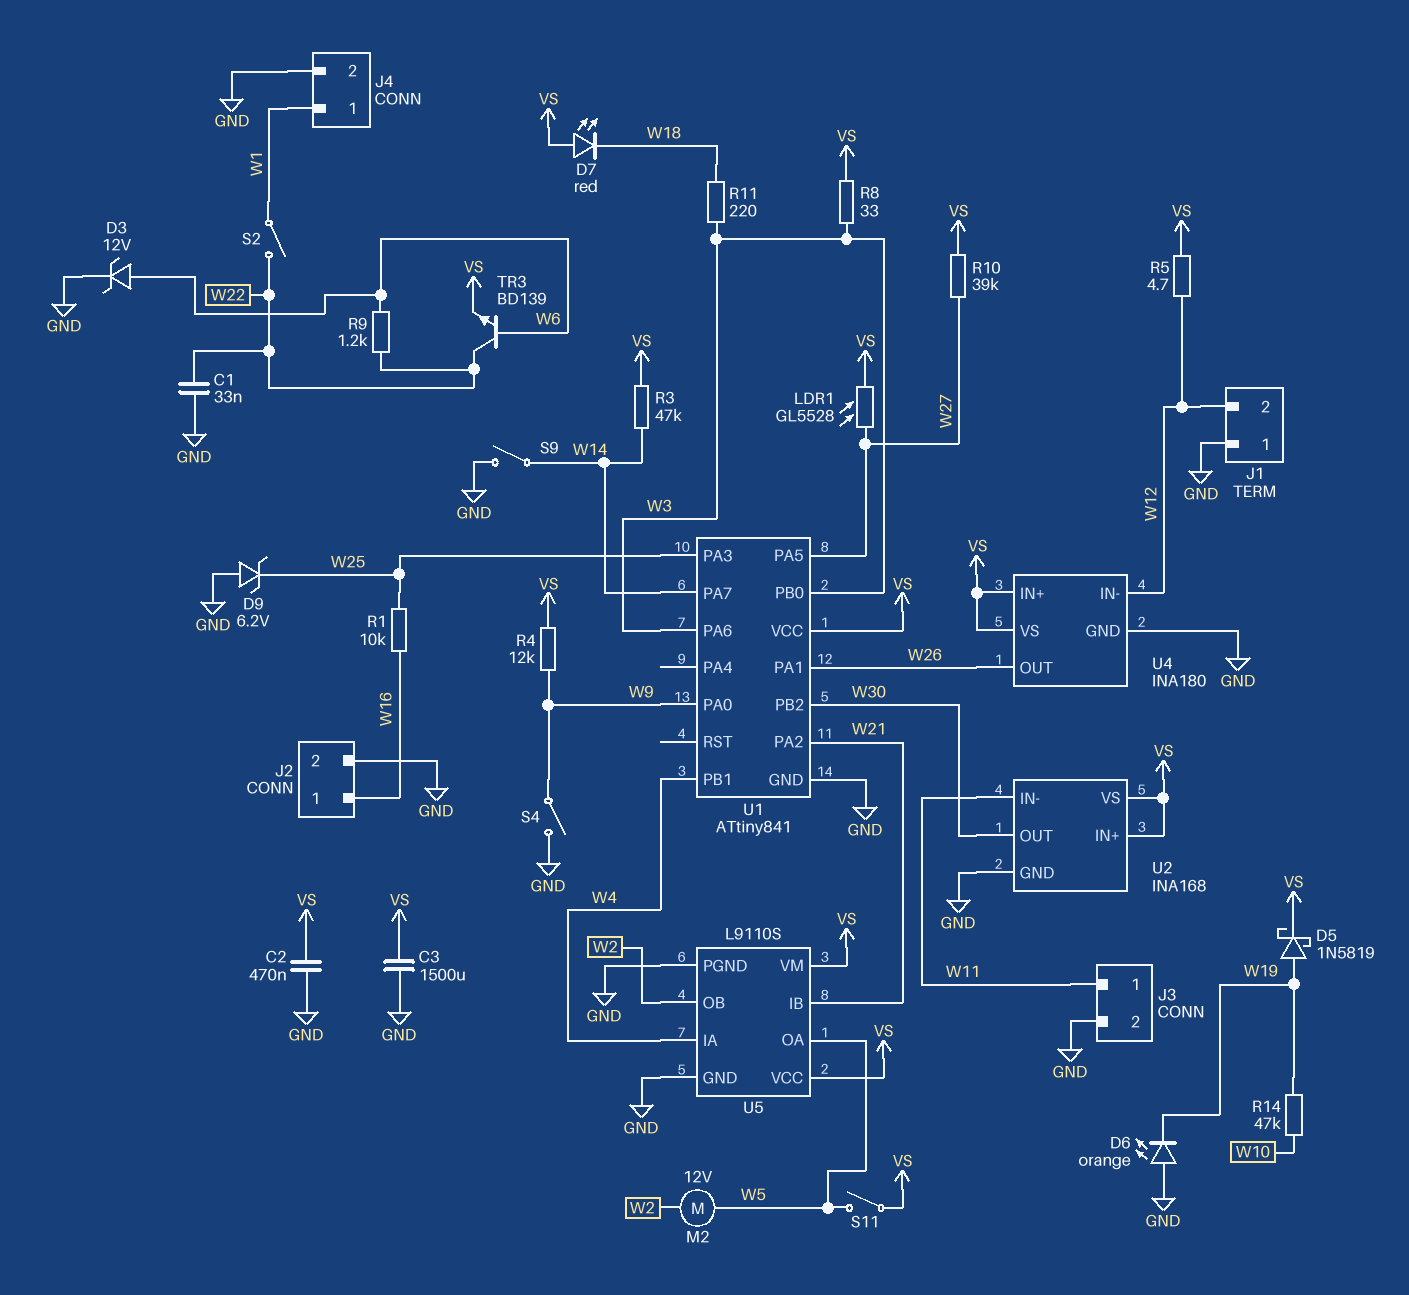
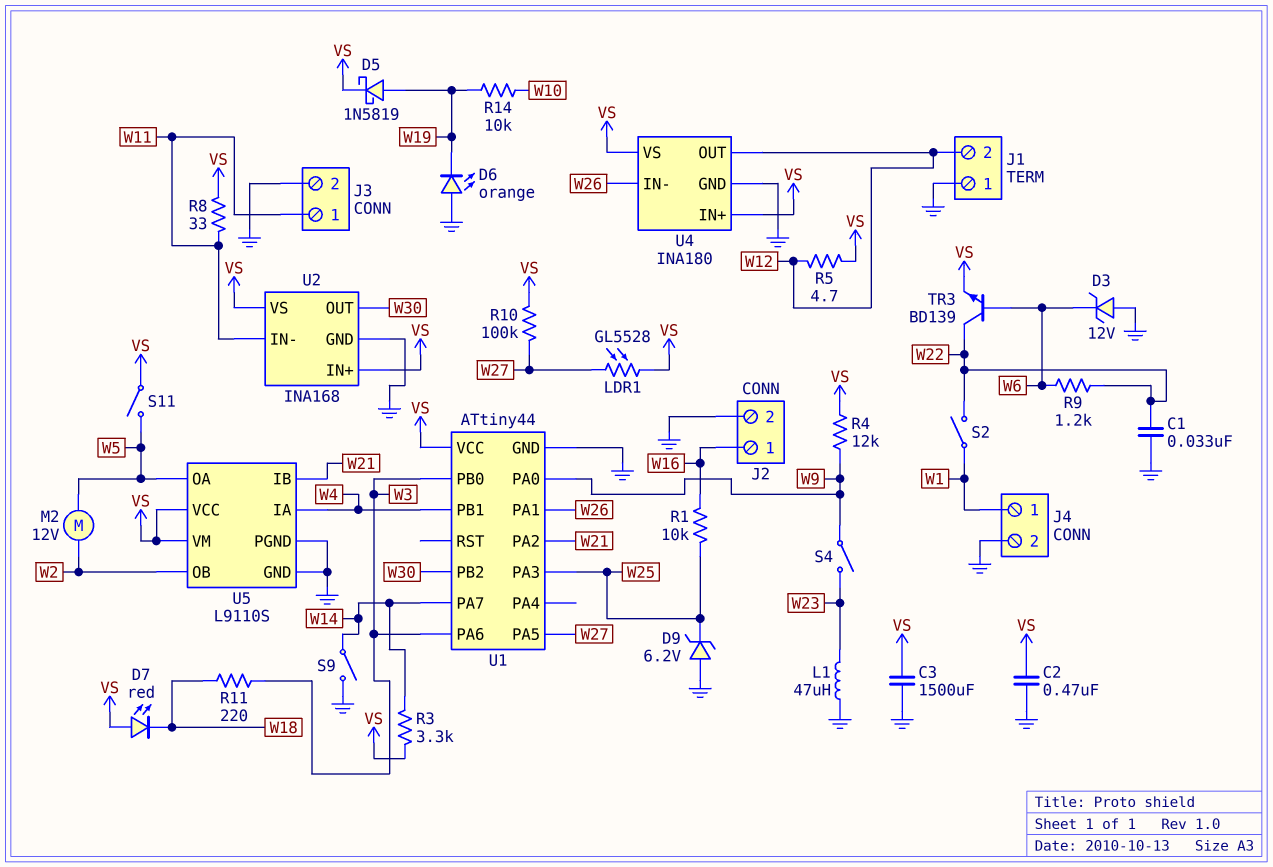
D3: zener 12V (A W6, K GND) -> zener 12V (A GND, K W6)
L1: none -> 47uH (GND, W23)
R3: 47k (VS, W14) -> 3.3k (VS, W14)
R8: 33 (VS, W3) -> 33 (VS, W11)
R10: 39k (VS, W27) -> 100k (VS, W27)
R14: 47k (W10, W19) -> 10k (W10, W19)
S4: switch (GND, W9) -> switch (W9, W23)
U1: ATtiny841 -> ATtiny44
U4 pin IN-: W12 -> W26
U4 pin OUT: W26 -> W12

